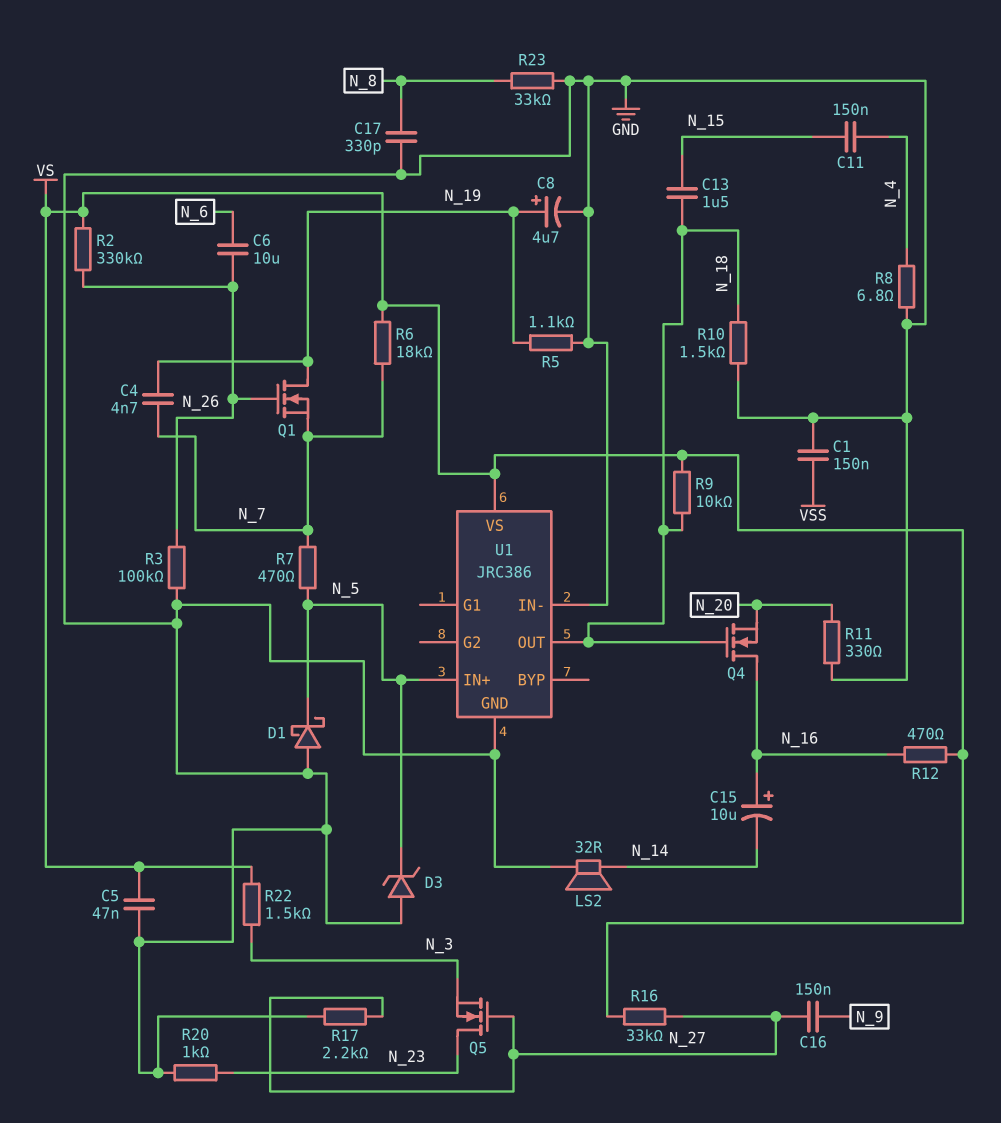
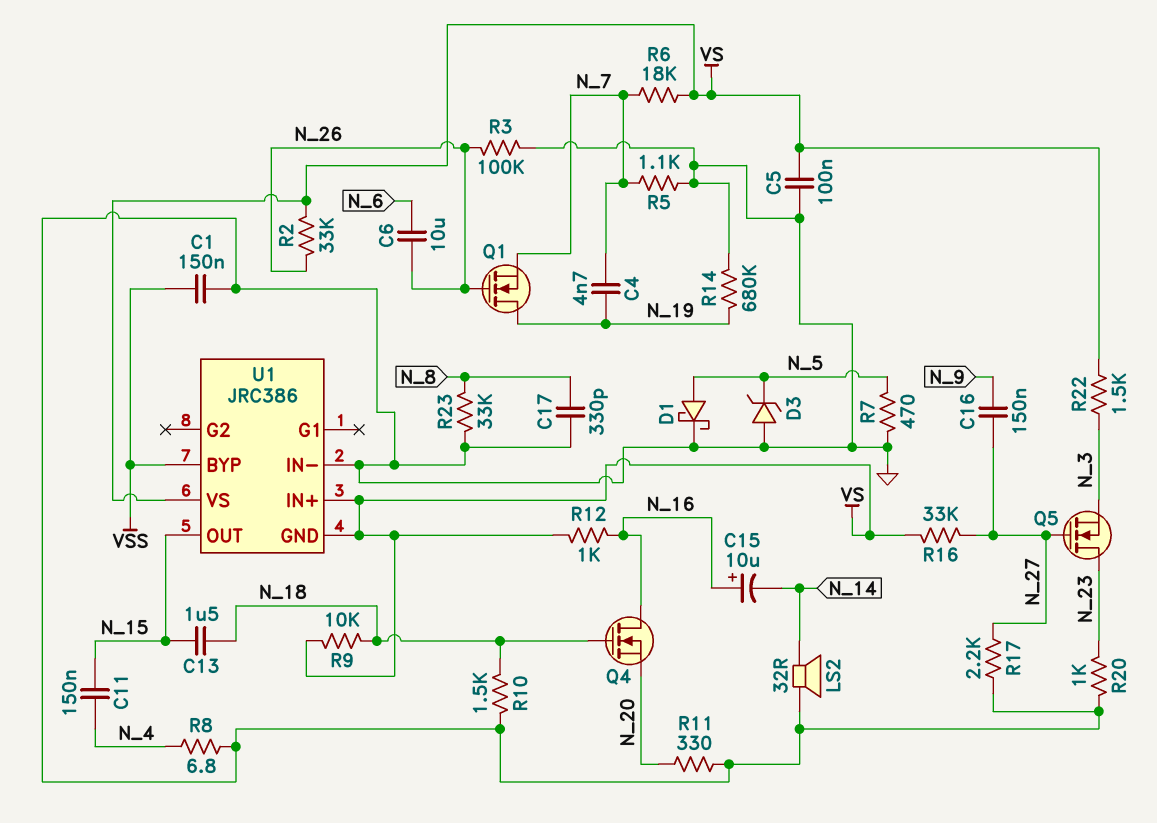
C5: 47nF (GND, VS) -> 100nF (GND, VS)
C8: 4.7uF (plus N_19, minus GND) -> none
D1: schottky (A GND, K N_5) -> schottky (A N_5, K GND)
R2: 330k (N_26, VS) -> 33k (N_26, VS)
R5: 1.1k (GND, N_19) -> 1.1k (GND, N_7)
R7: 470 (N_5, N_7) -> 470 (GND, N_5)
R12: 470 (N_16, VS) -> 1k (N_16, VS)
R14: none -> 680k (GND, N_19)
U1 pin BYP: none -> VSS
U1 pin GND: GND -> VS
U1 pin IN+: N_5 -> VS
U1 pin OUT: N_18 -> N_15

